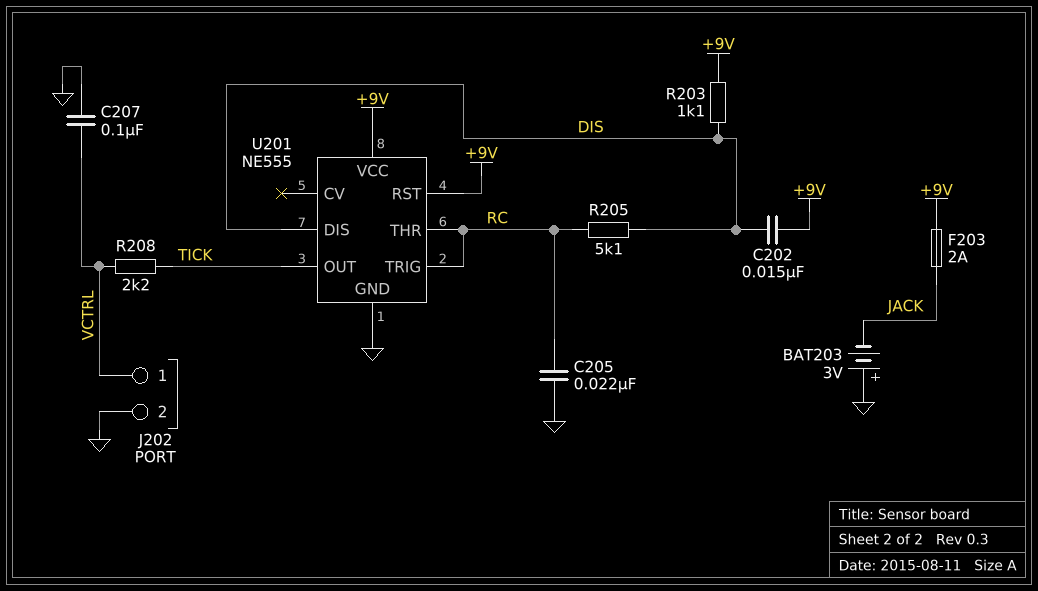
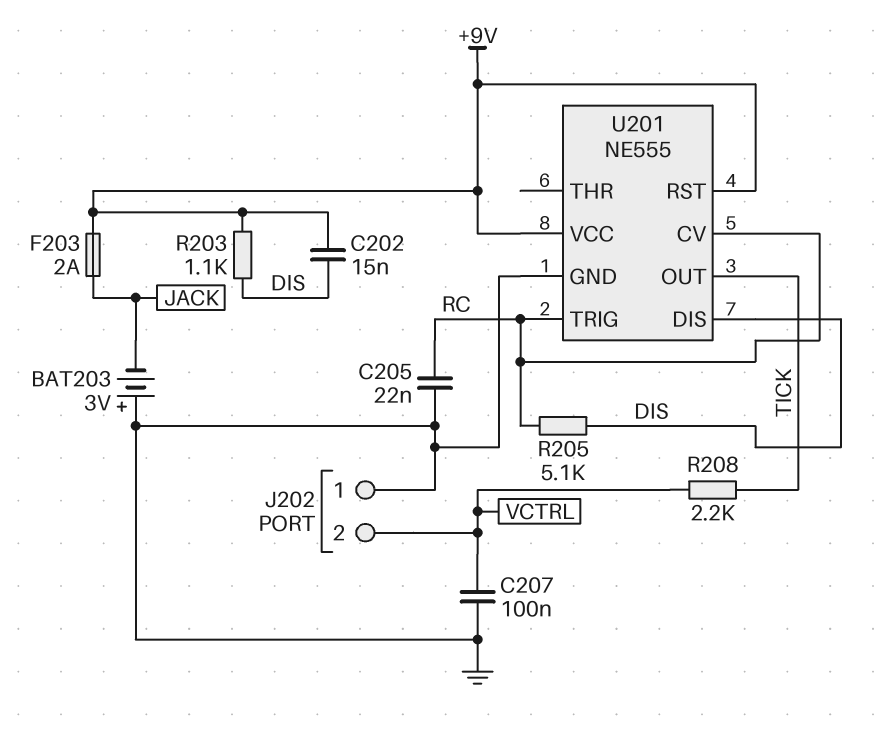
J202 pin 1: VCTRL -> GND
J202 pin 2: GND -> VCTRL
U201 pin CV: none -> RC
U201 pin THR: RC -> none

